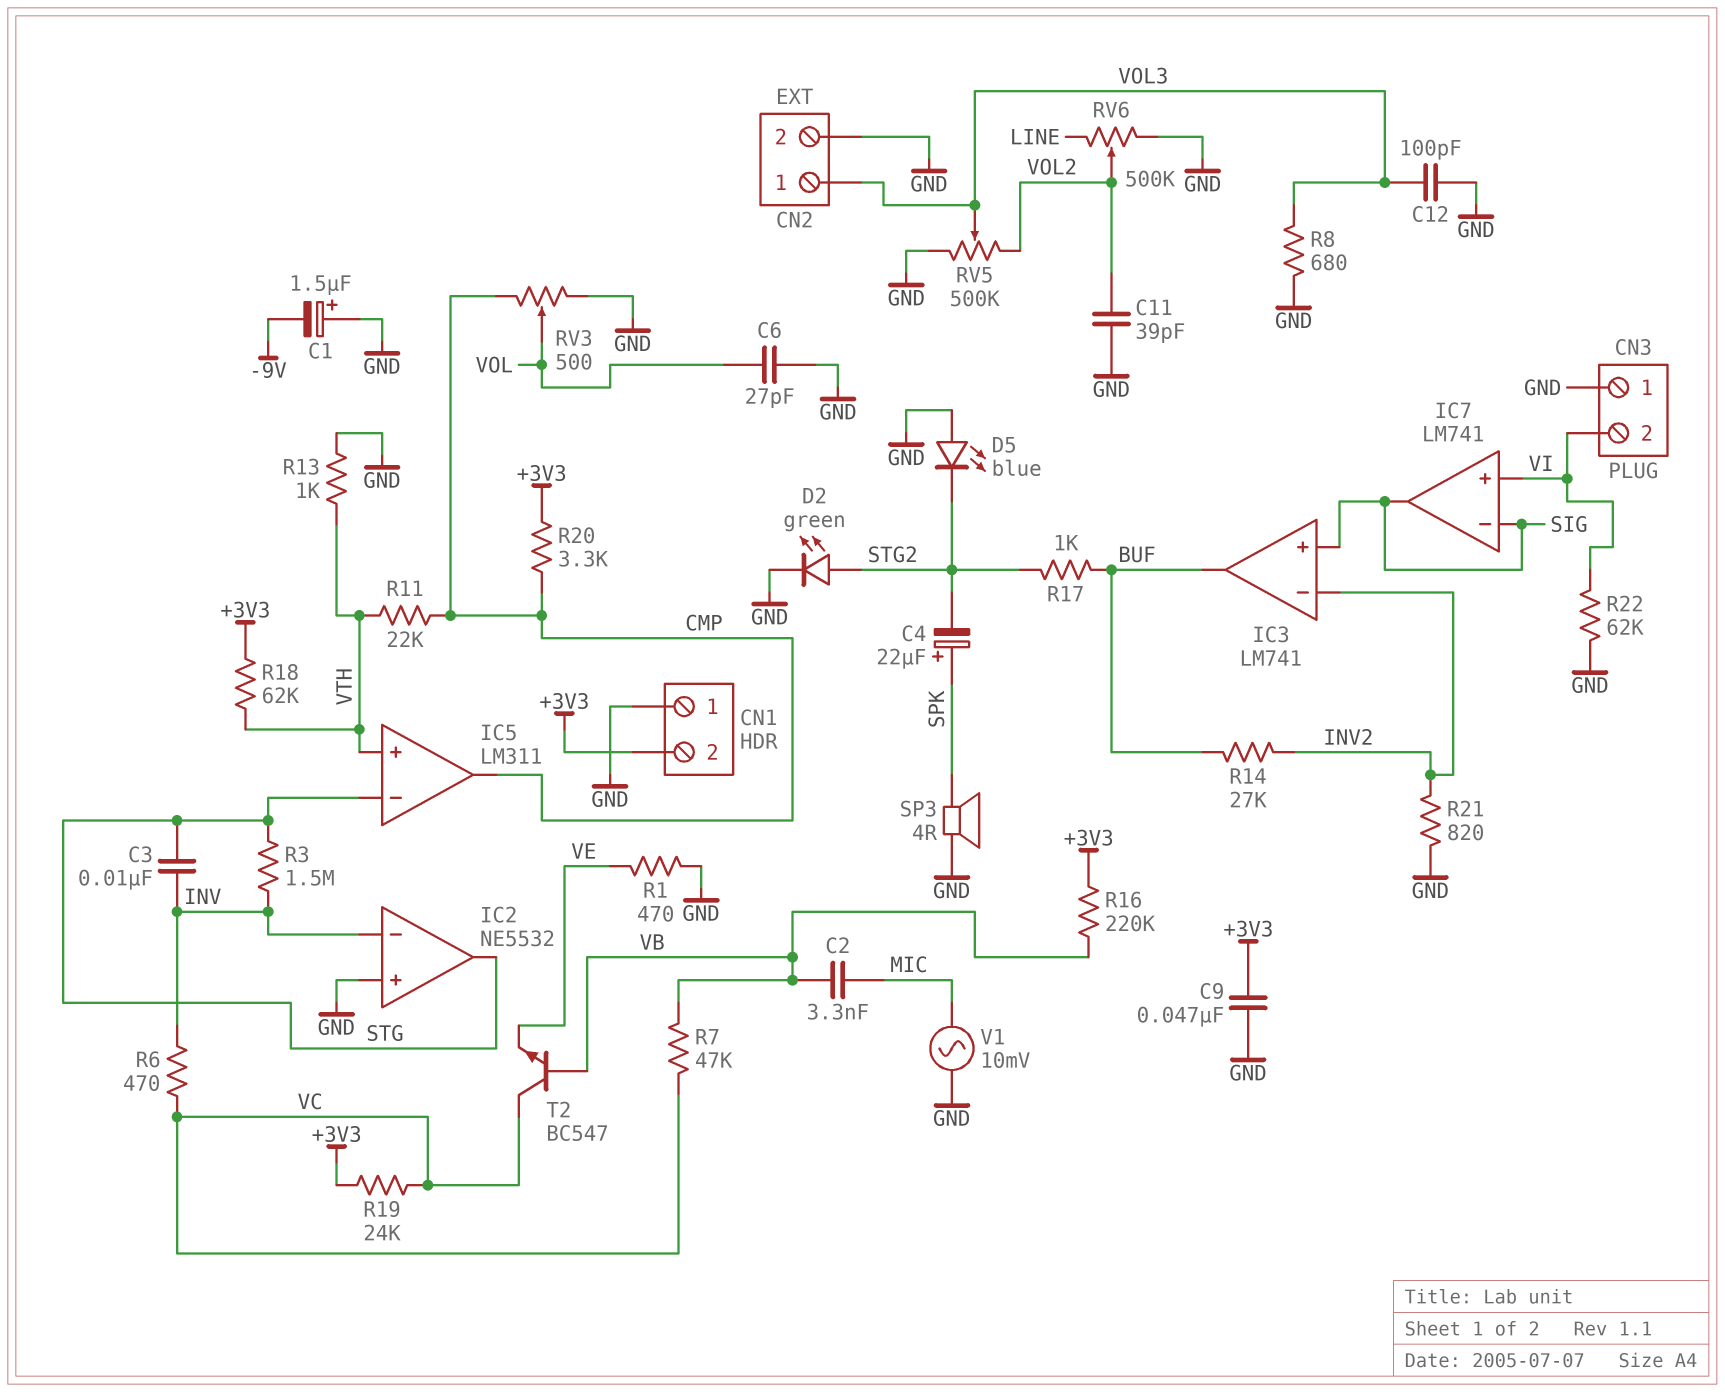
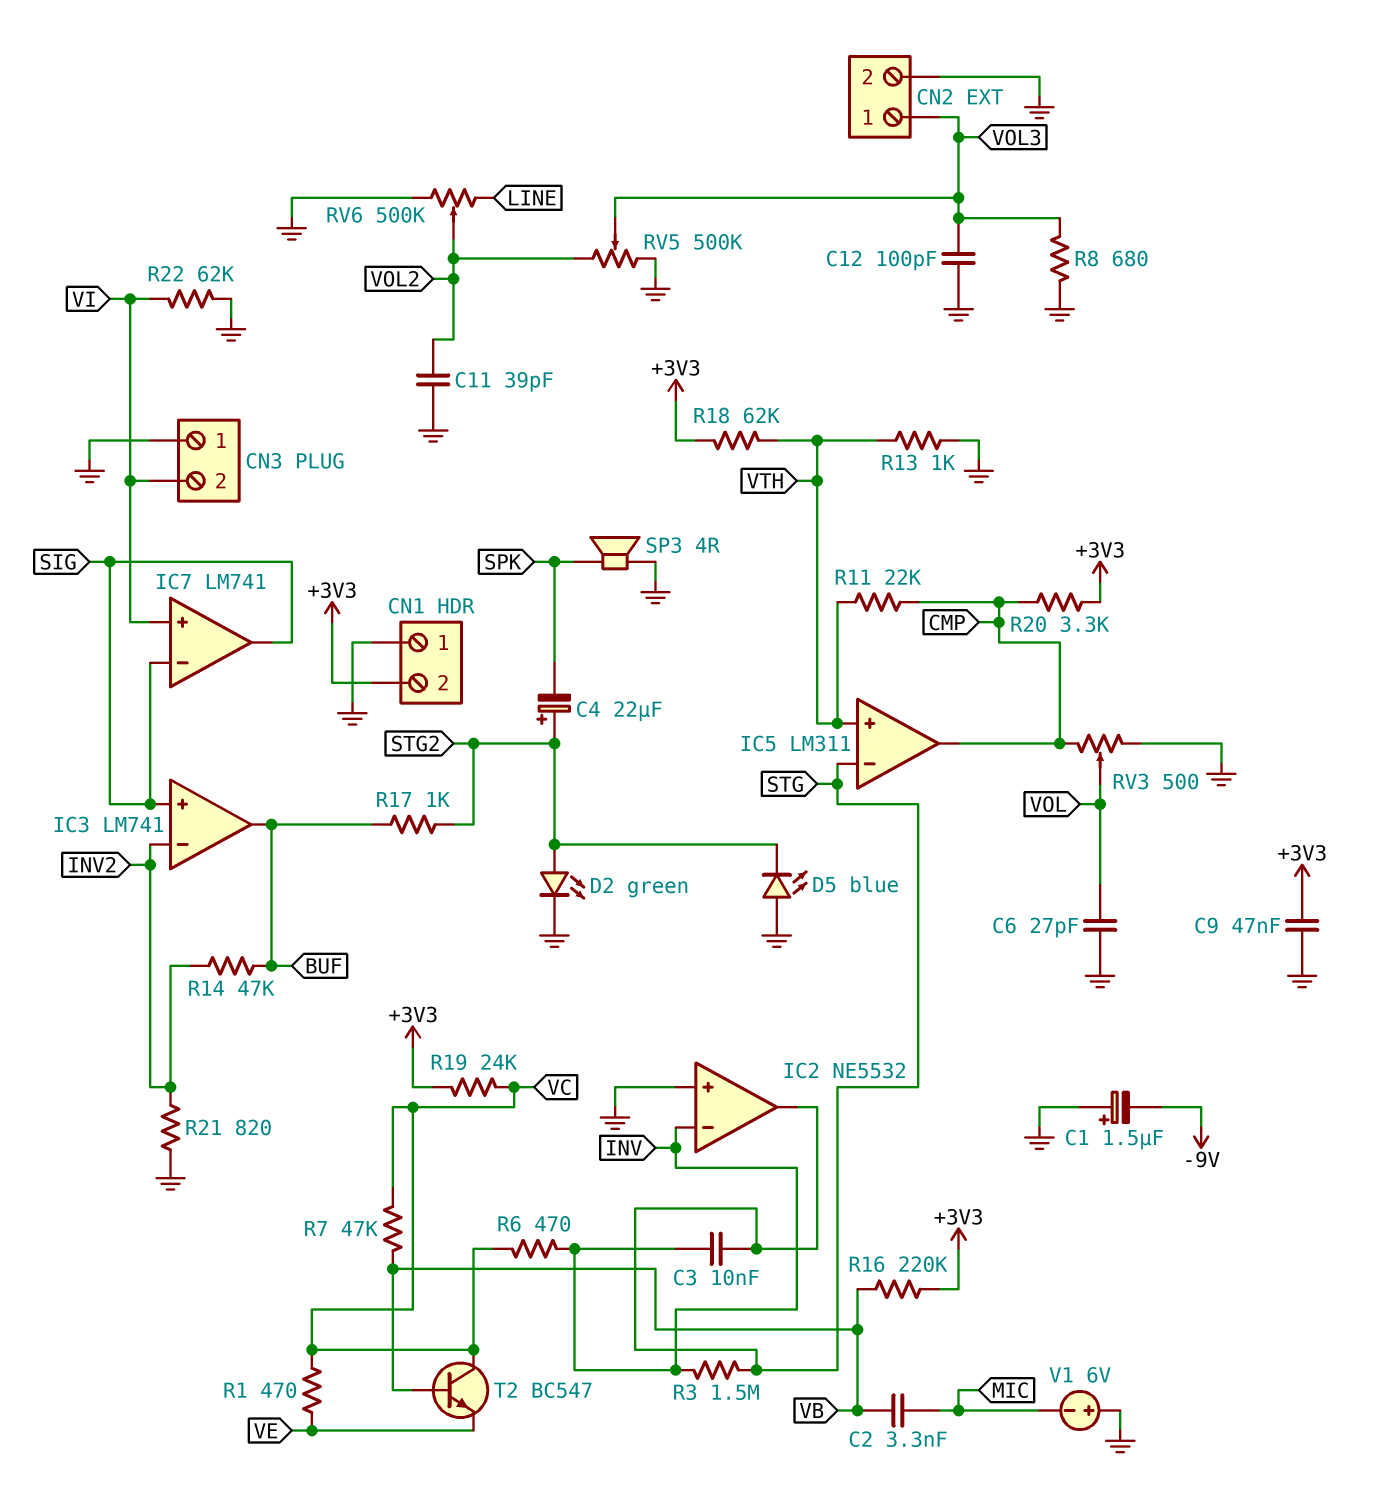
C4: 22uF (plus SPK, minus STG2) -> 22uF (plus STG2, minus SPK)
R1: 470 (GND, VE) -> 470 (VC, VE)
R14: 27k (BUF, INV2) -> 47k (BUF, INV2)
V1: AC 10mV (GND, MIC) -> 6V (plus GND, minus MIC)

